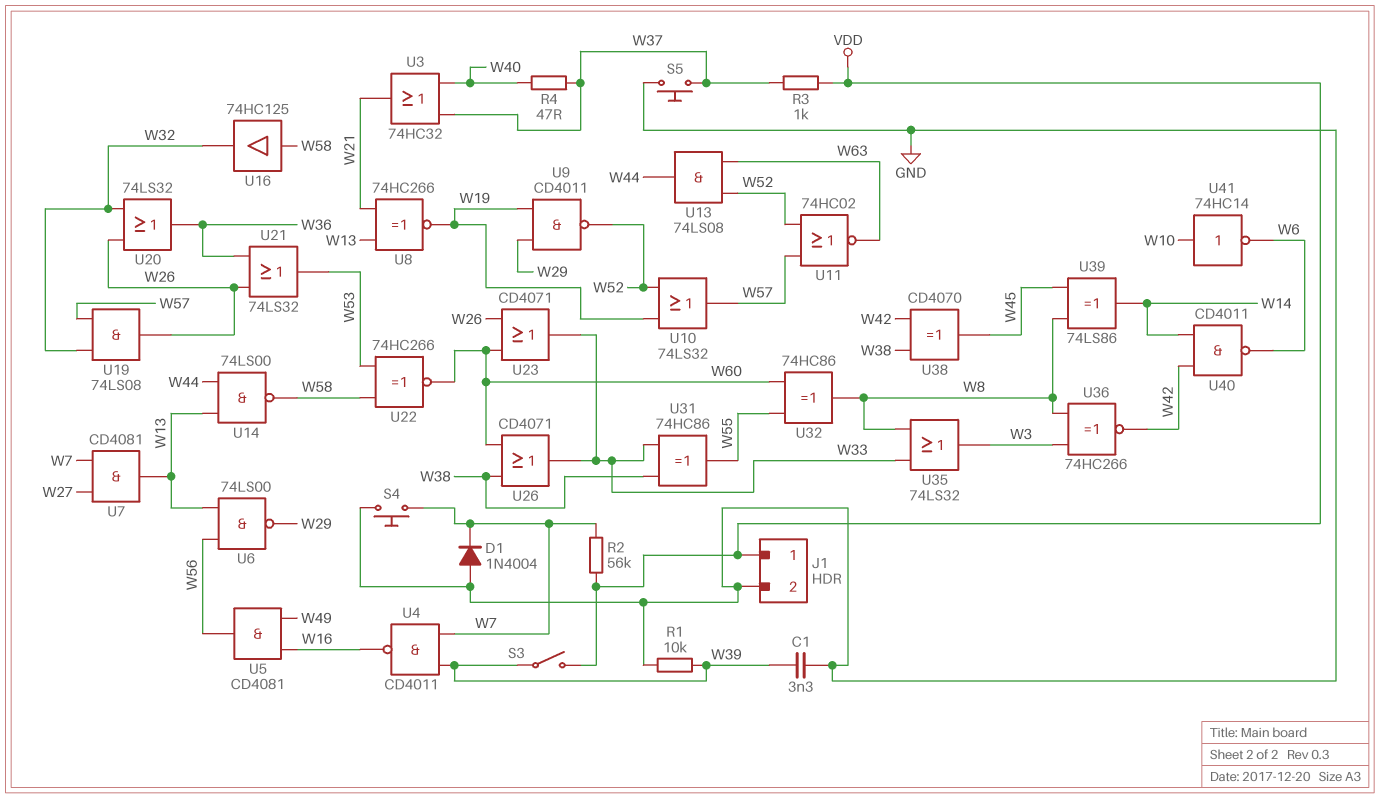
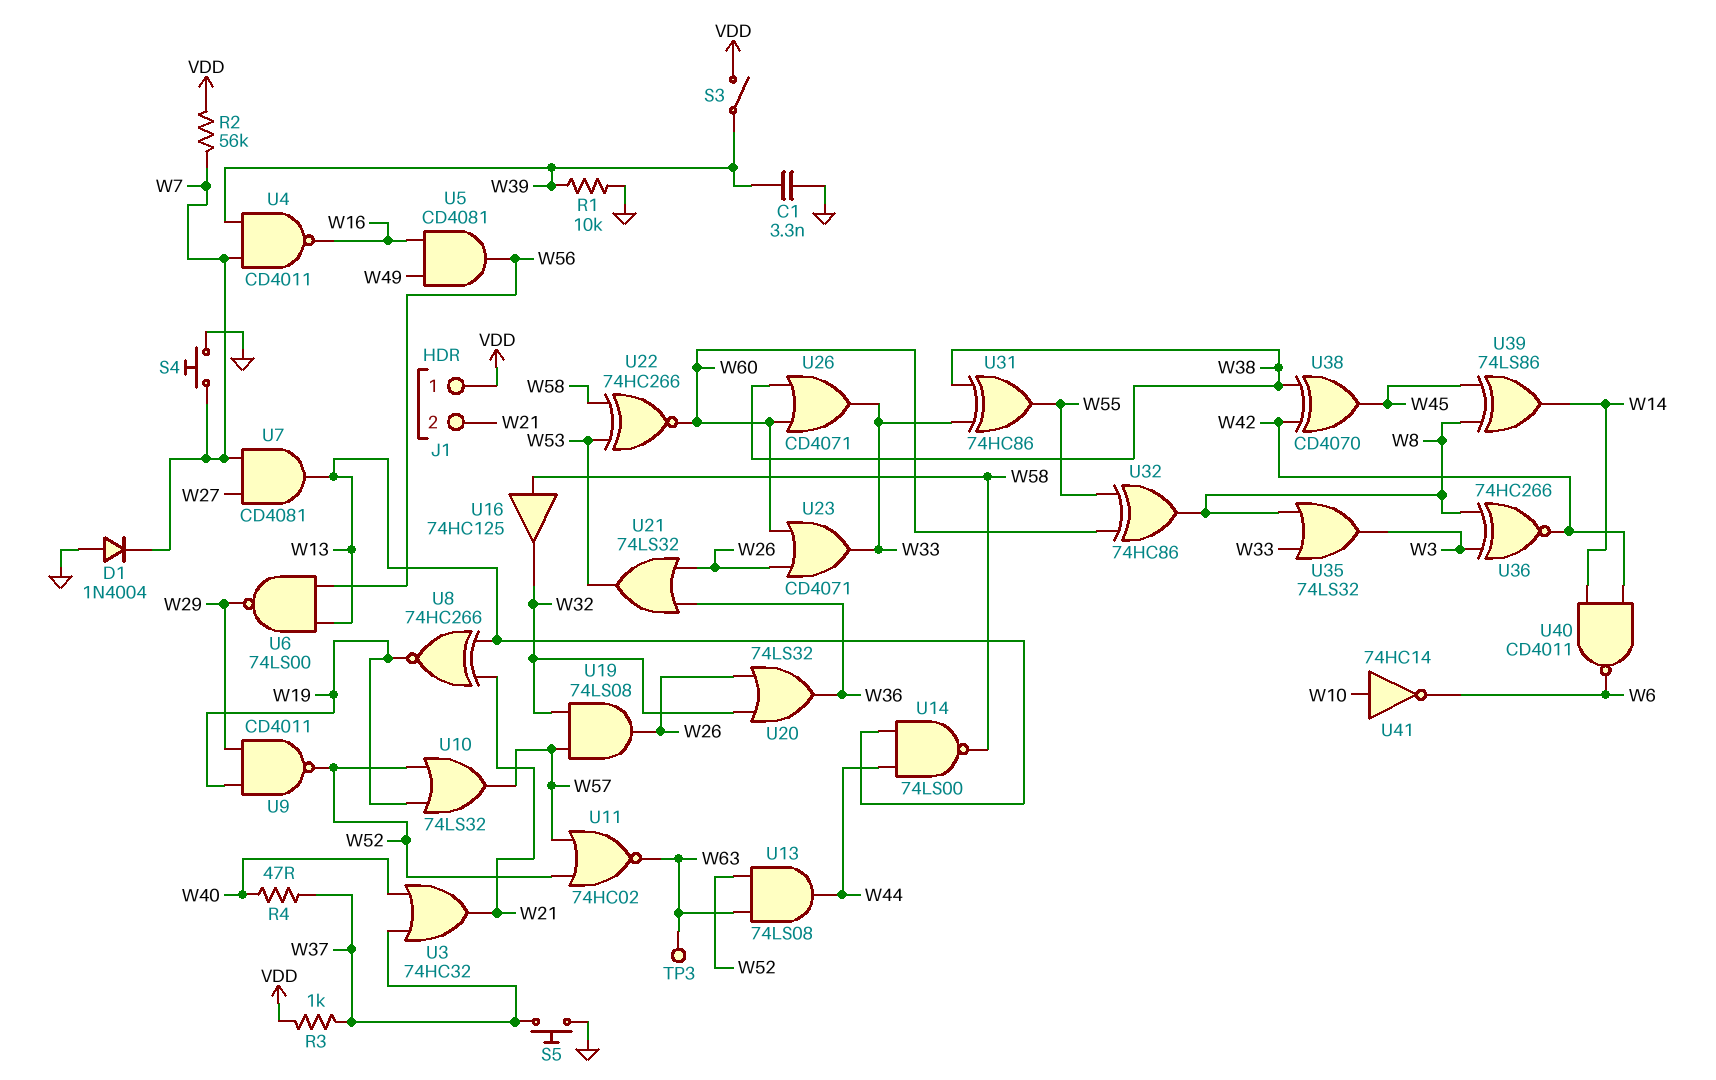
J1 pin 2: GND -> W21
TP3: none -> test point (W63)

